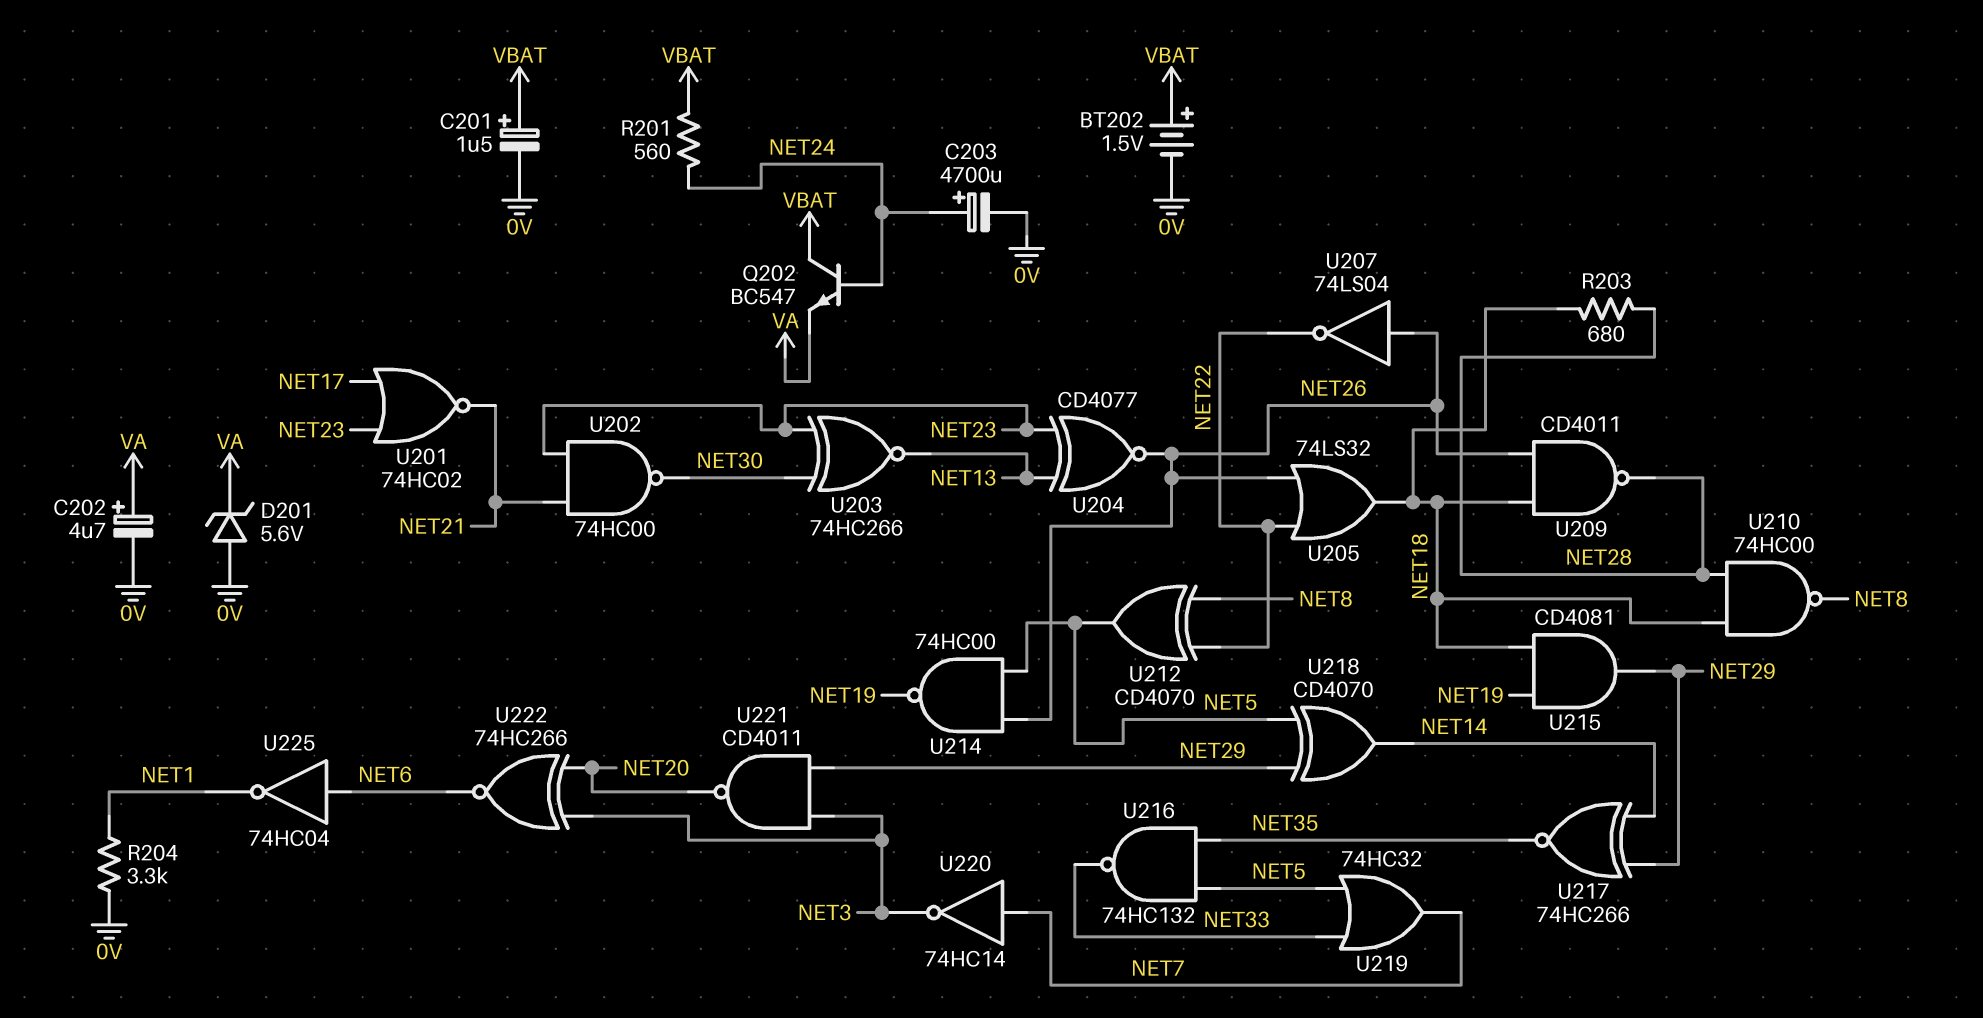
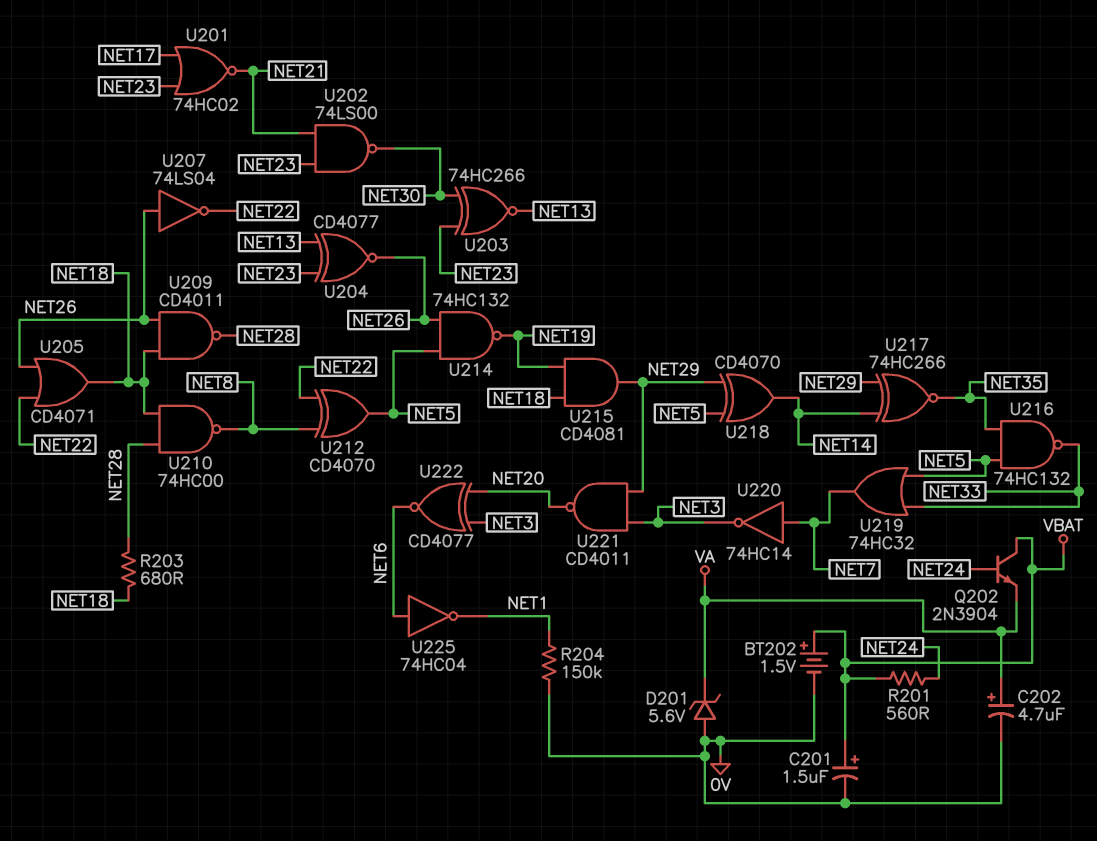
C203: 4700uF (plus NET24, minus 0V) -> none
Q202: NPN BC547 (B NET24, C VBAT, E VA) -> NPN 2N3904 (B NET24, C VBAT, E VA)
R204: 3.3k (0V, NET1) -> 150k (0V, NET1)
U202: NAND 74HC00 (in NET21, in NET23, out NET30) -> NAND 74LS00 (in NET21, in NET23, out NET30)
U205: OR 74LS32 (in NET22, in NET26, out NET18) -> OR CD4071 (in NET22, in NET26, out NET18)
U214: NAND 74HC00 (in NET5, in NET26, out NET19) -> NAND 74HC132 (in NET5, in NET26, out NET19)
U222: XNOR 74HC266 (in NET3, in NET20, out NET6) -> XNOR CD4077 (in NET3, in NET20, out NET6)

